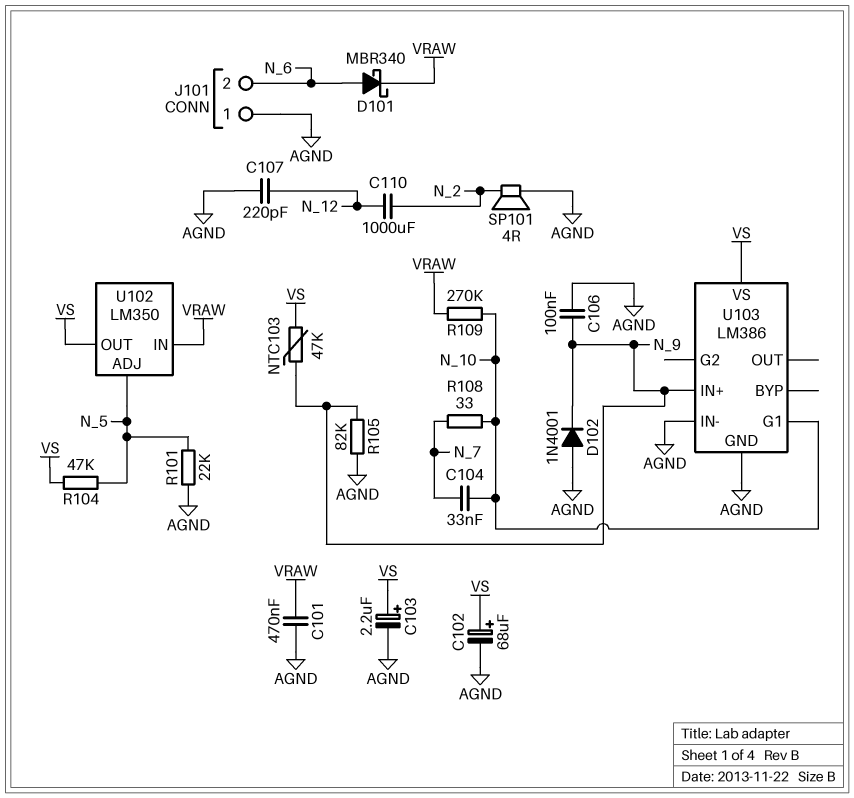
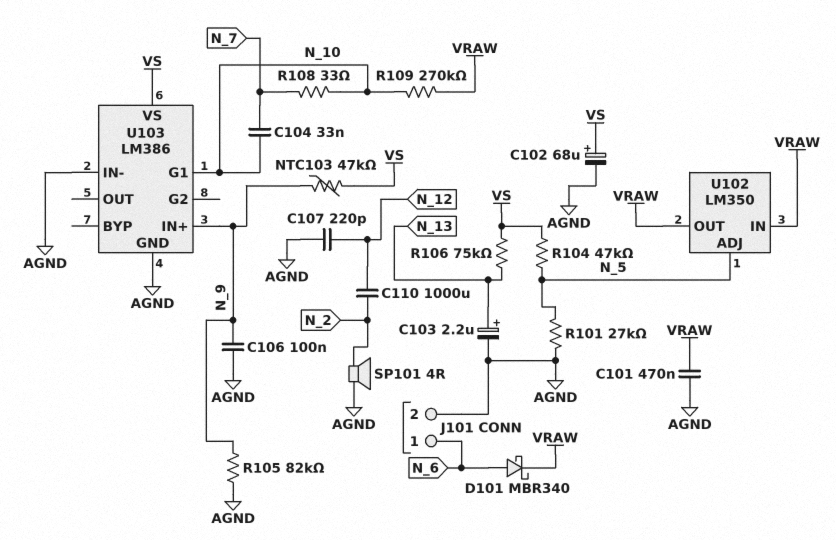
C103: 2.2uF (plus VS, minus AGND) -> 2.2uF (plus N_13, minus AGND)
D102: diode 1N4001 (A AGND, K N_9) -> none
J101 pin 1: AGND -> N_6
J101 pin 2: N_6 -> AGND
R101: 22k (AGND, N_5) -> 27k (AGND, N_5)
R106: none -> 75k (N_13, VS)
U102 pin OUT: VS -> VRAW

